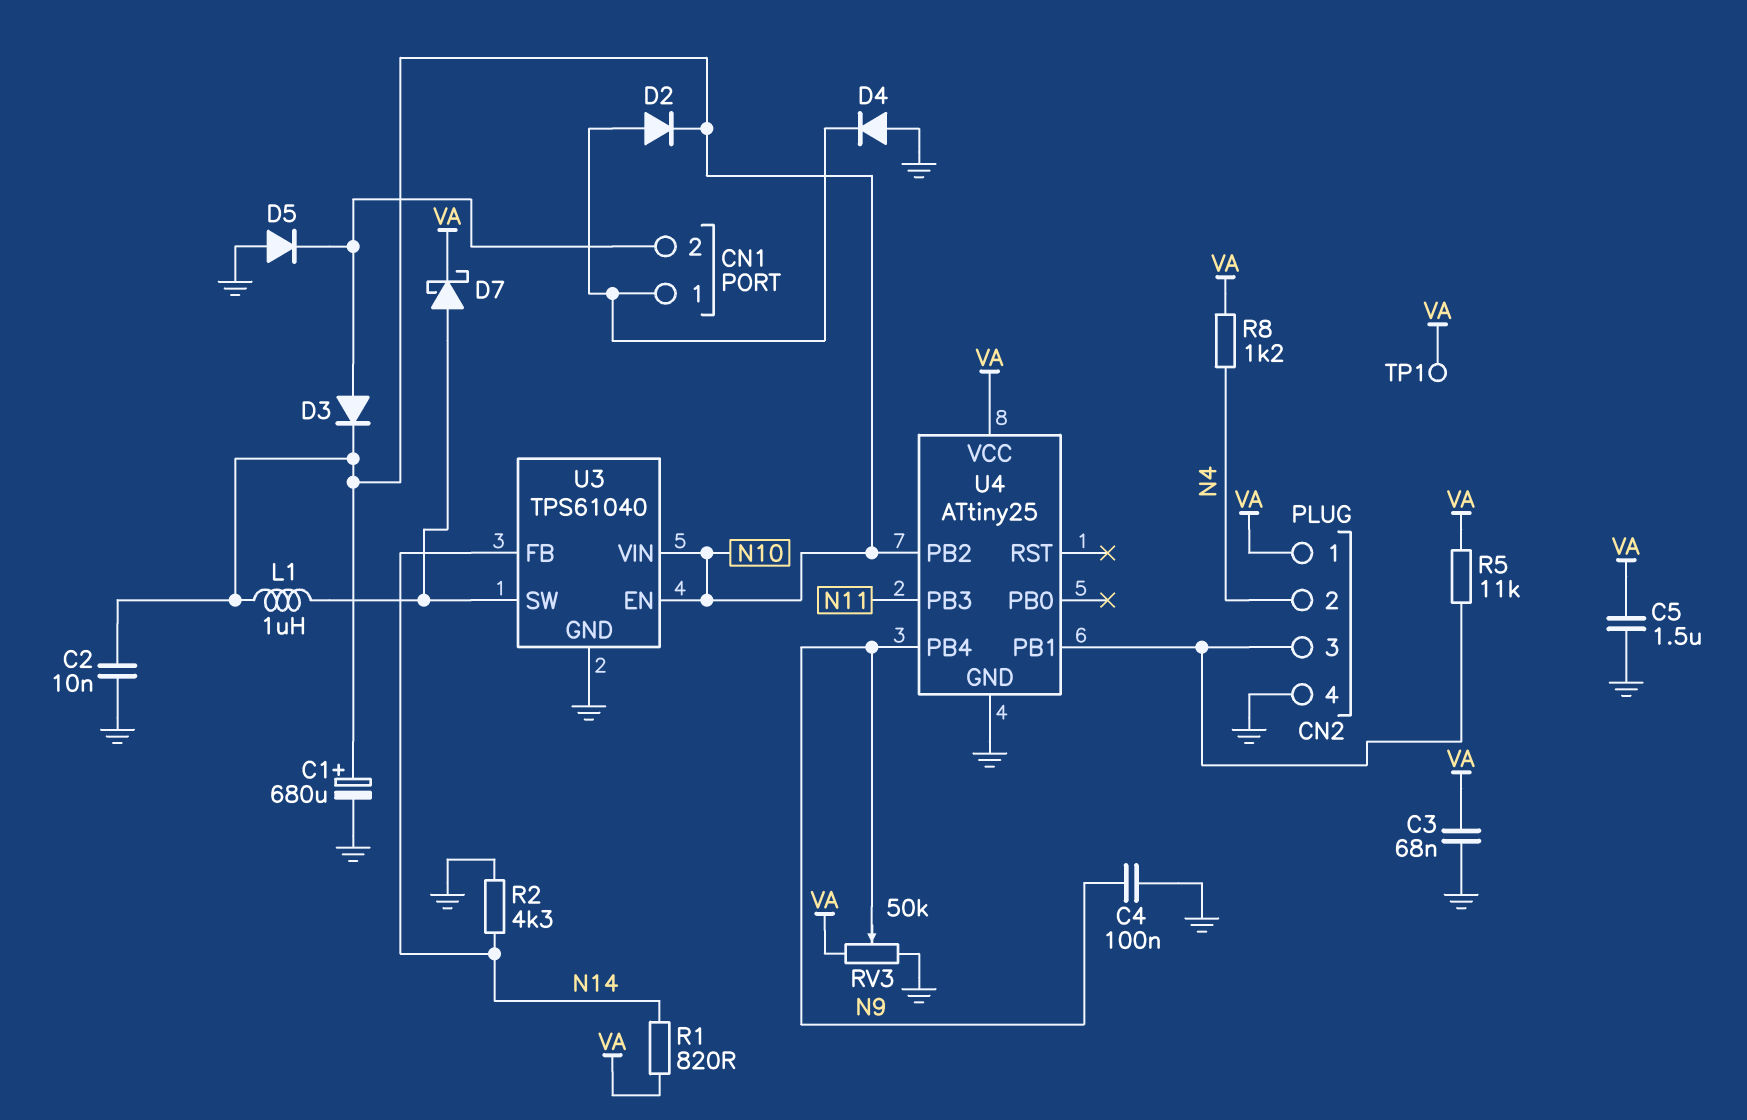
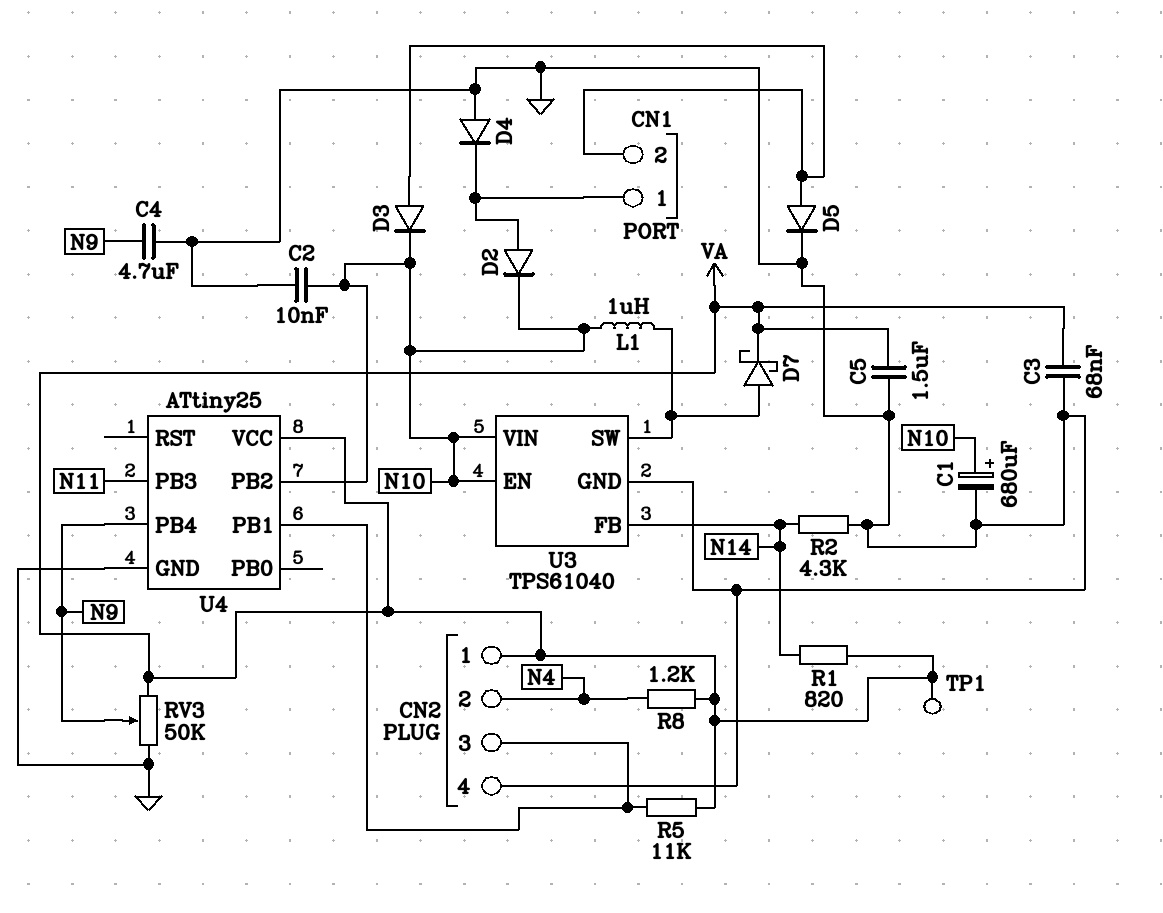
C4: 100nF (GND, N9) -> 4.7uF (GND, N9)
D5: diode (A GND, K CN1/2) -> diode (A CN1/2, K GND)

